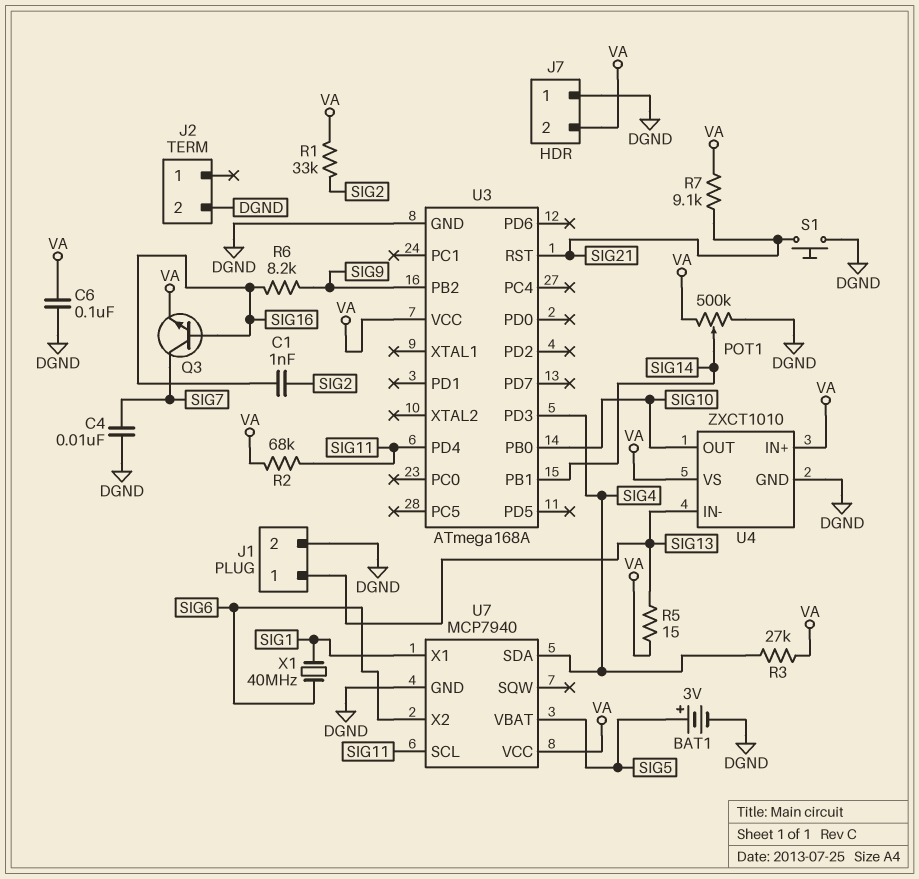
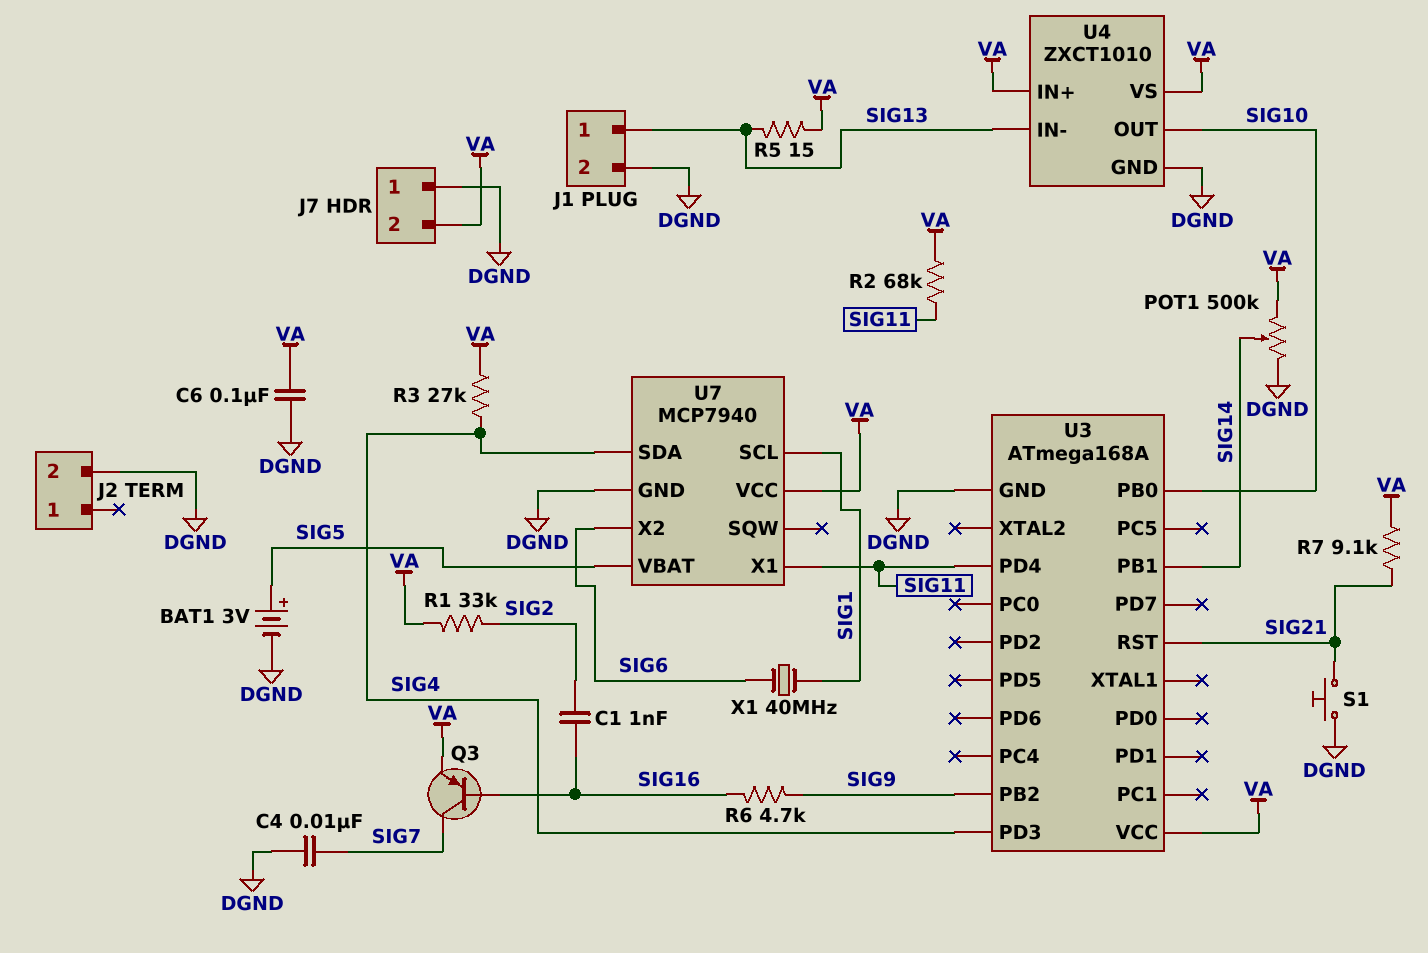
Q3: NPN (B SIG16, C SIG7, E VA) -> PNP (B SIG16, C SIG7, E VA)
R6: 8.2k (SIG9, SIG16) -> 4.7k (SIG9, SIG16)
U7 pin SCL: SIG11 -> SIG1
U7 pin X1: SIG1 -> SIG11

